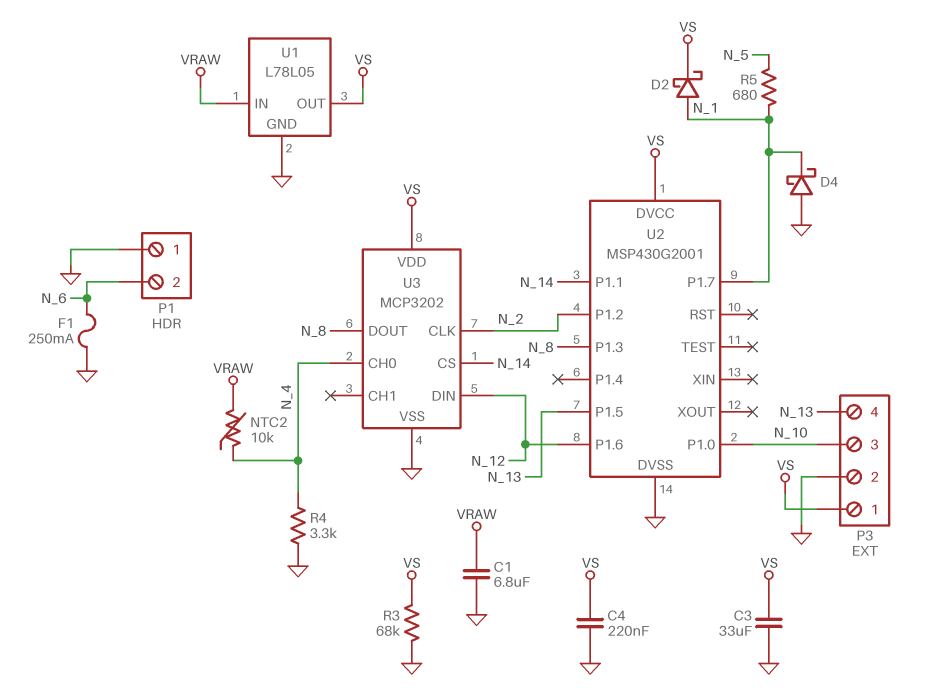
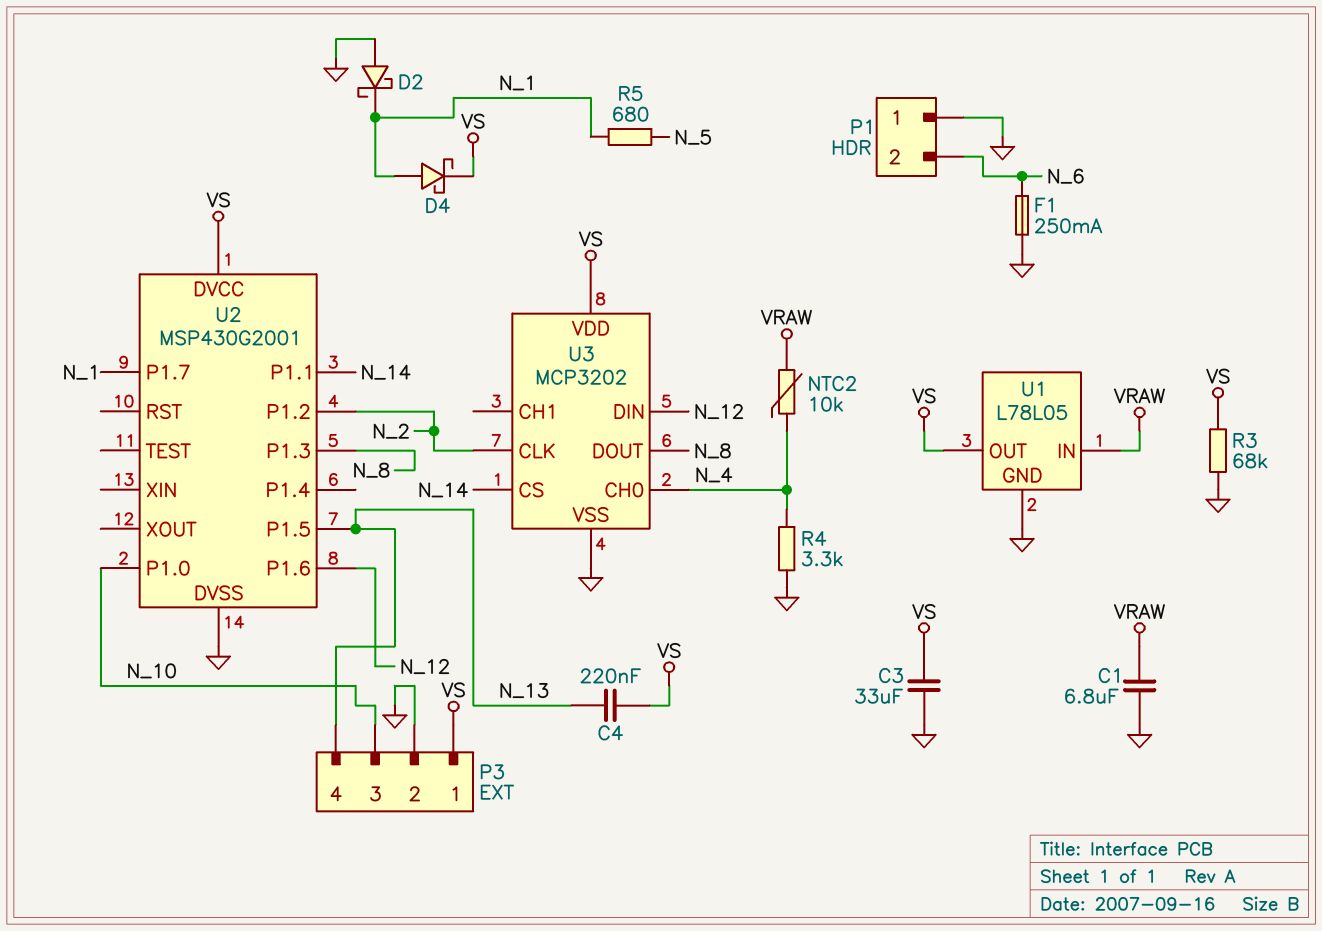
C4: 220nF (GND, VS) -> 220nF (N_13, VS)
D2: schottky (A N_1, K VS) -> schottky (A GND, K N_1)
D4: schottky (A GND, K N_1) -> schottky (A N_1, K VS)

